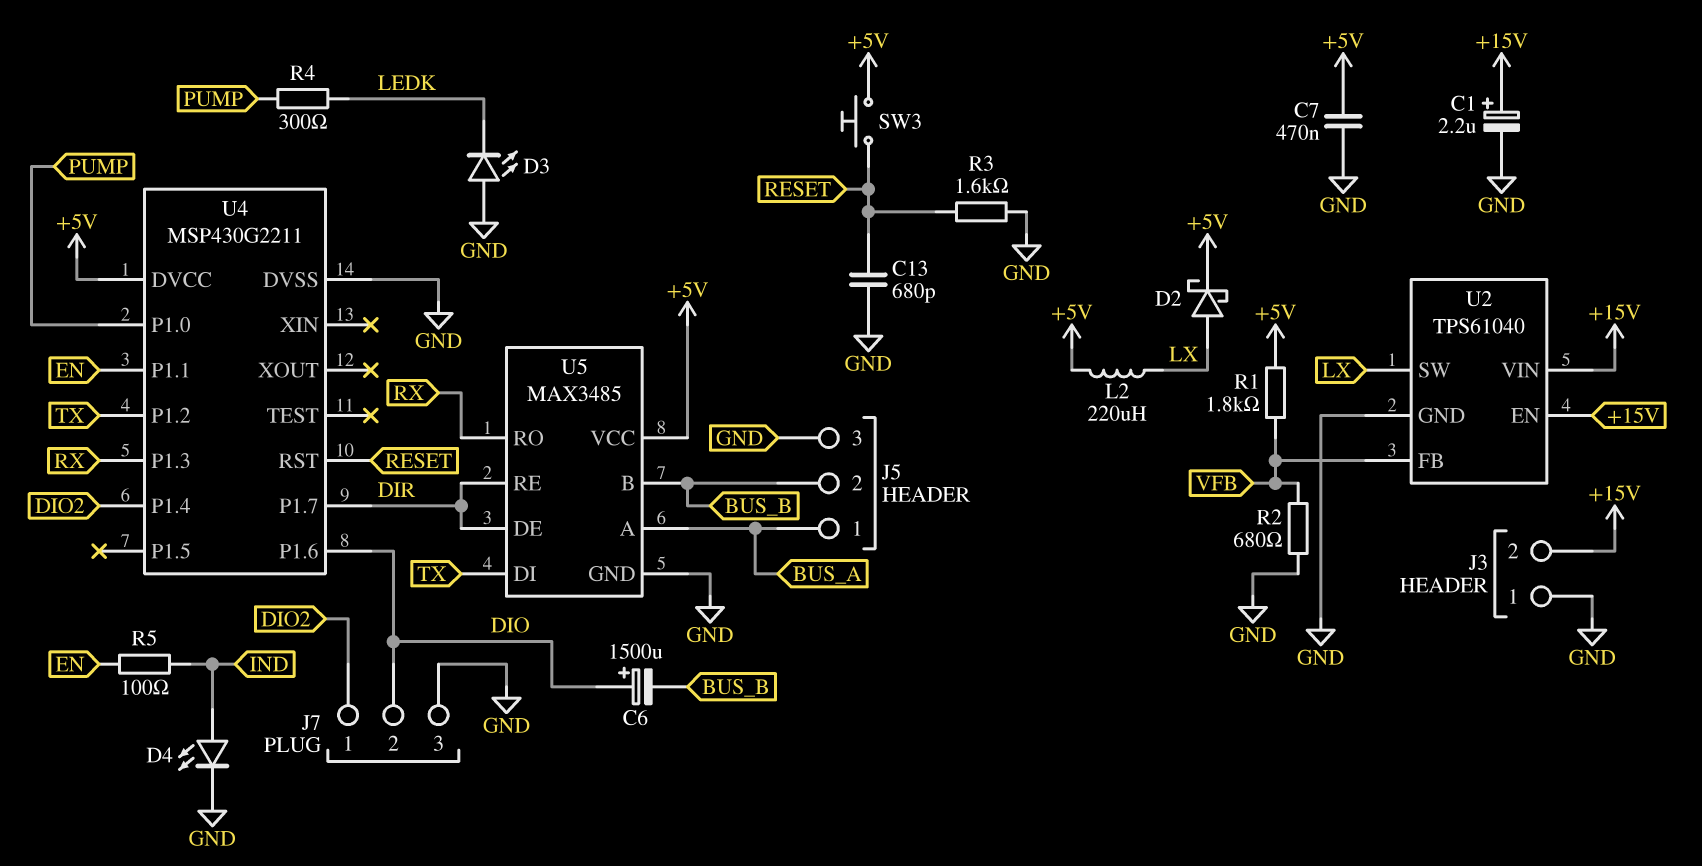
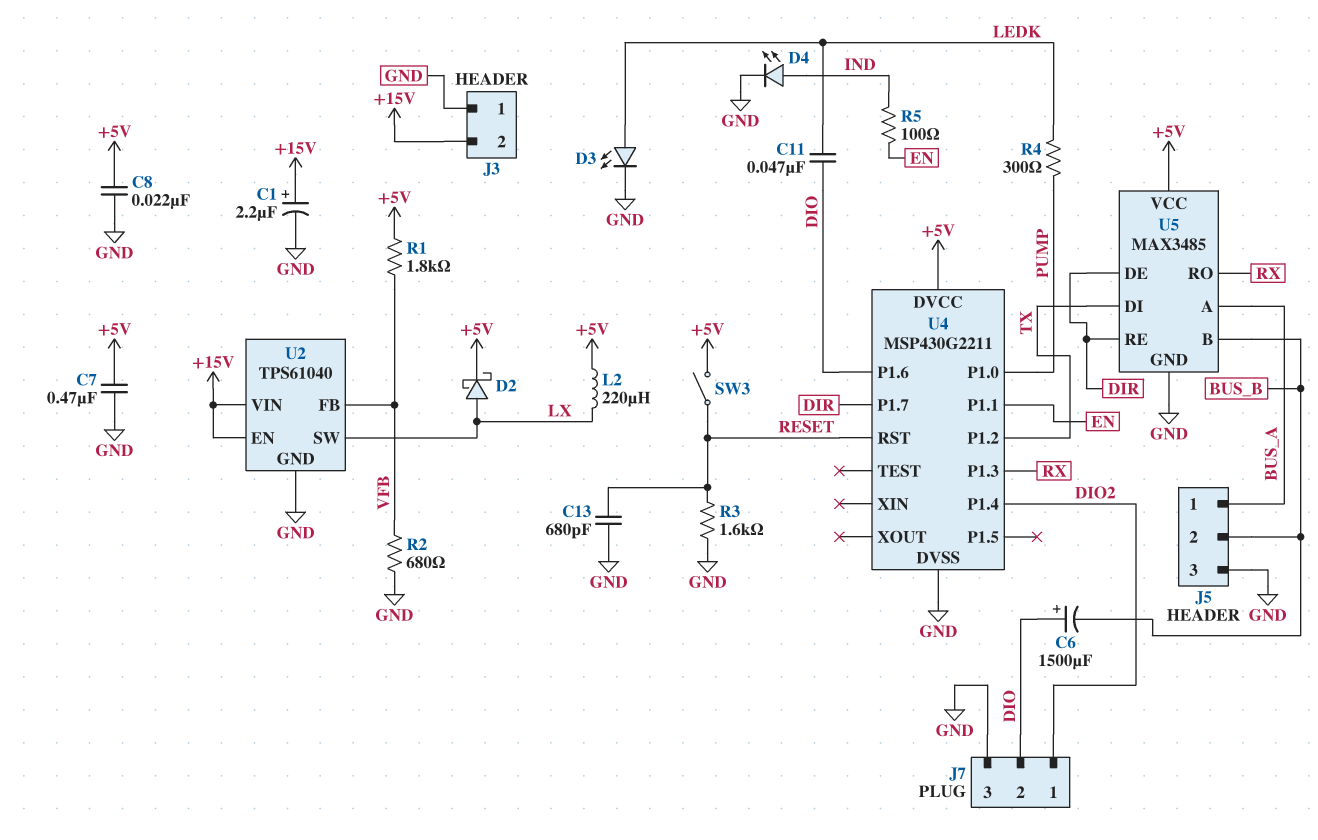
C8: none -> 22nF (+5V, GND)
C11: none -> 47nF (DIO, LEDK)
D3: LED (A GND, K LEDK) -> LED (A LEDK, K GND)
SW3: button (+5V, RESET) -> switch (+5V, RESET)

